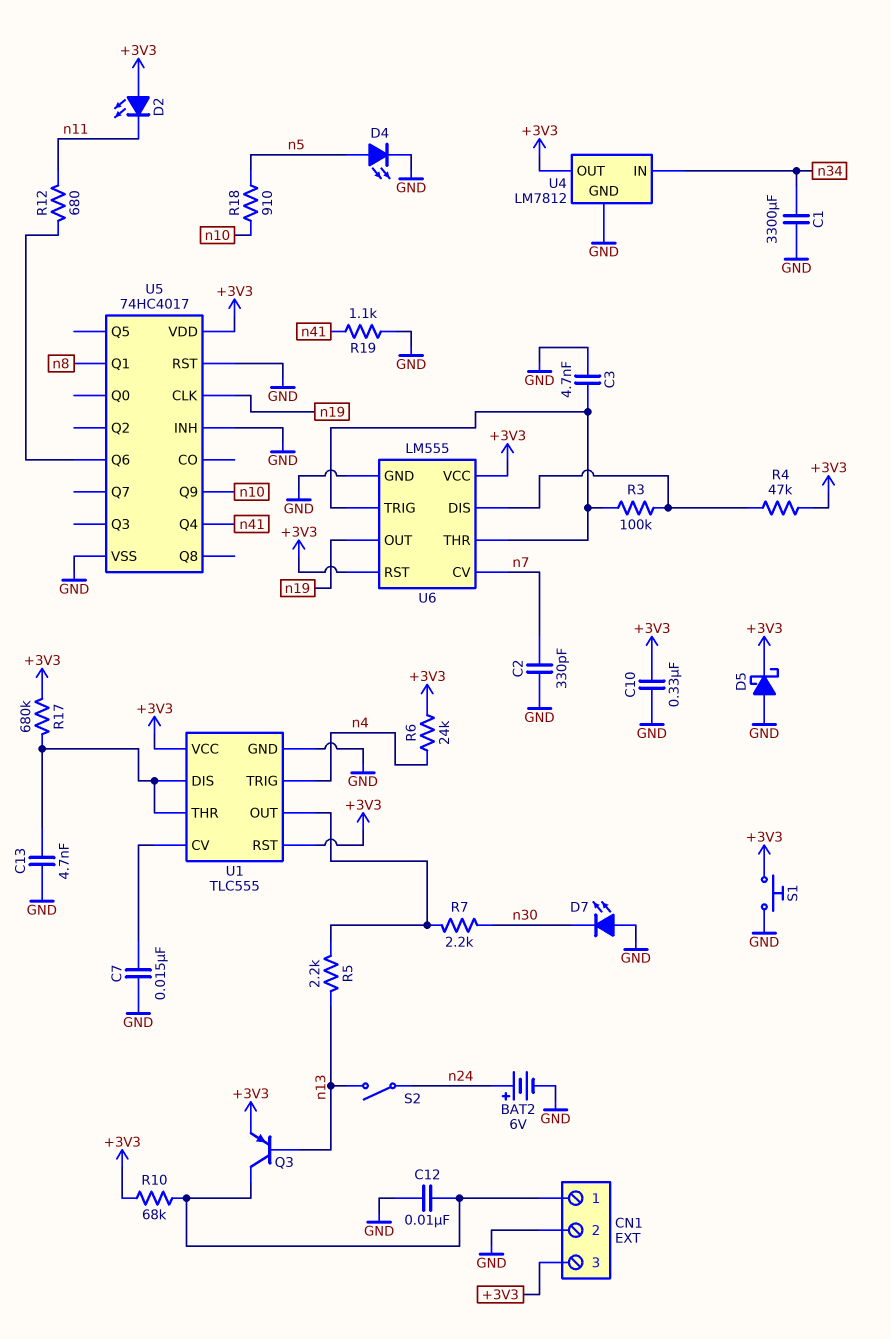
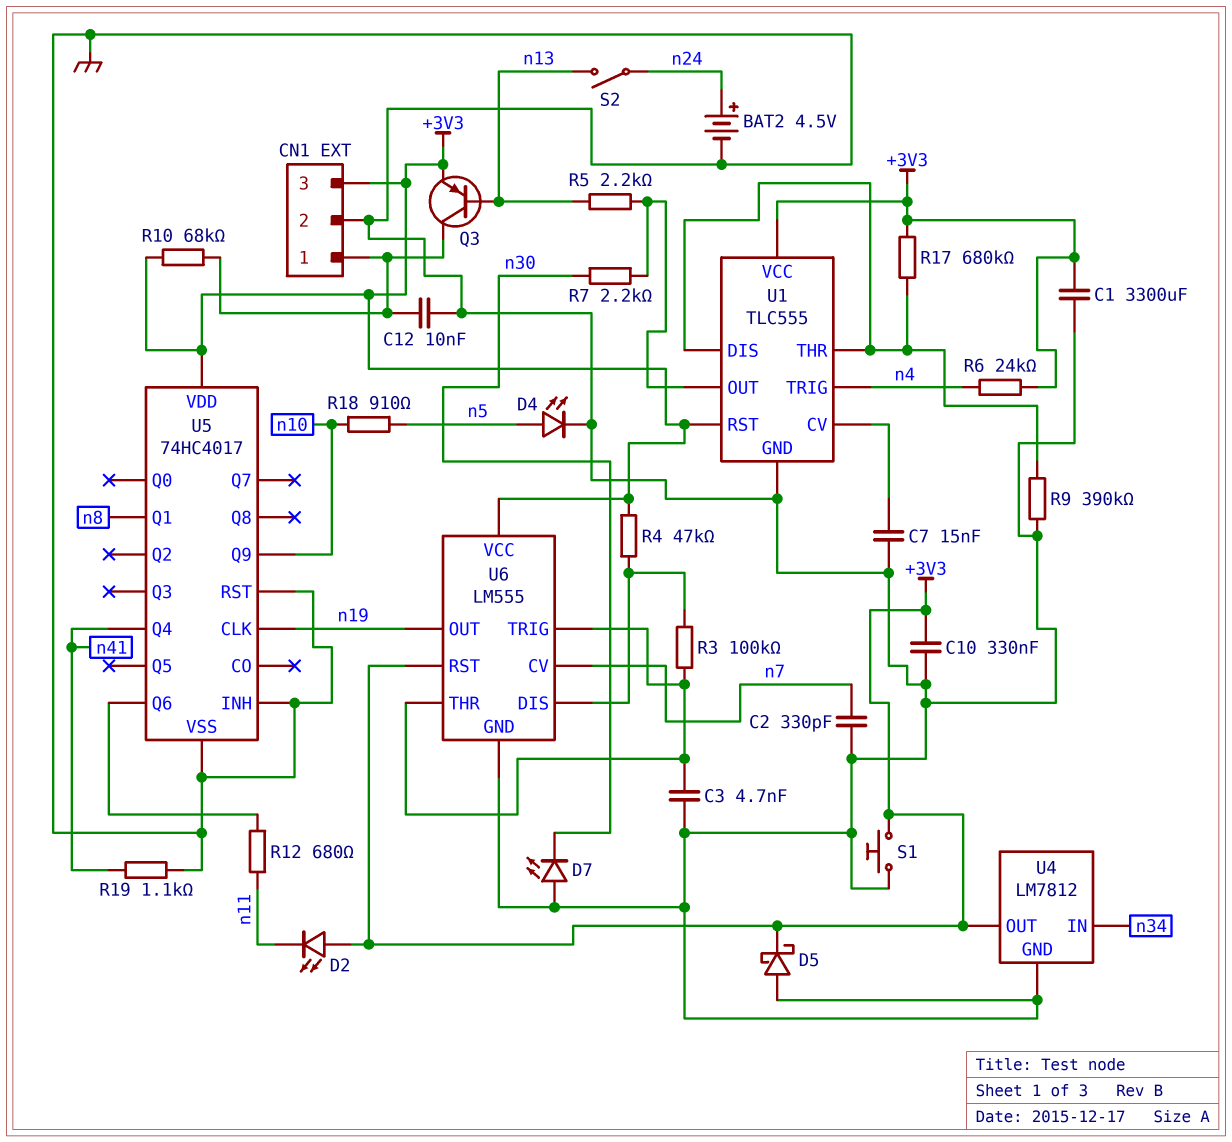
BAT2: 6V (plus n24, minus GND) -> 4.5V (plus n24, minus GND)
C1: 3300uF (GND, n34) -> 3300uF (+3V3, GND)
C13: 4.7nF (GND, U1/DIS) -> none
R9: none -> 390k (GND, U1/DIS)

